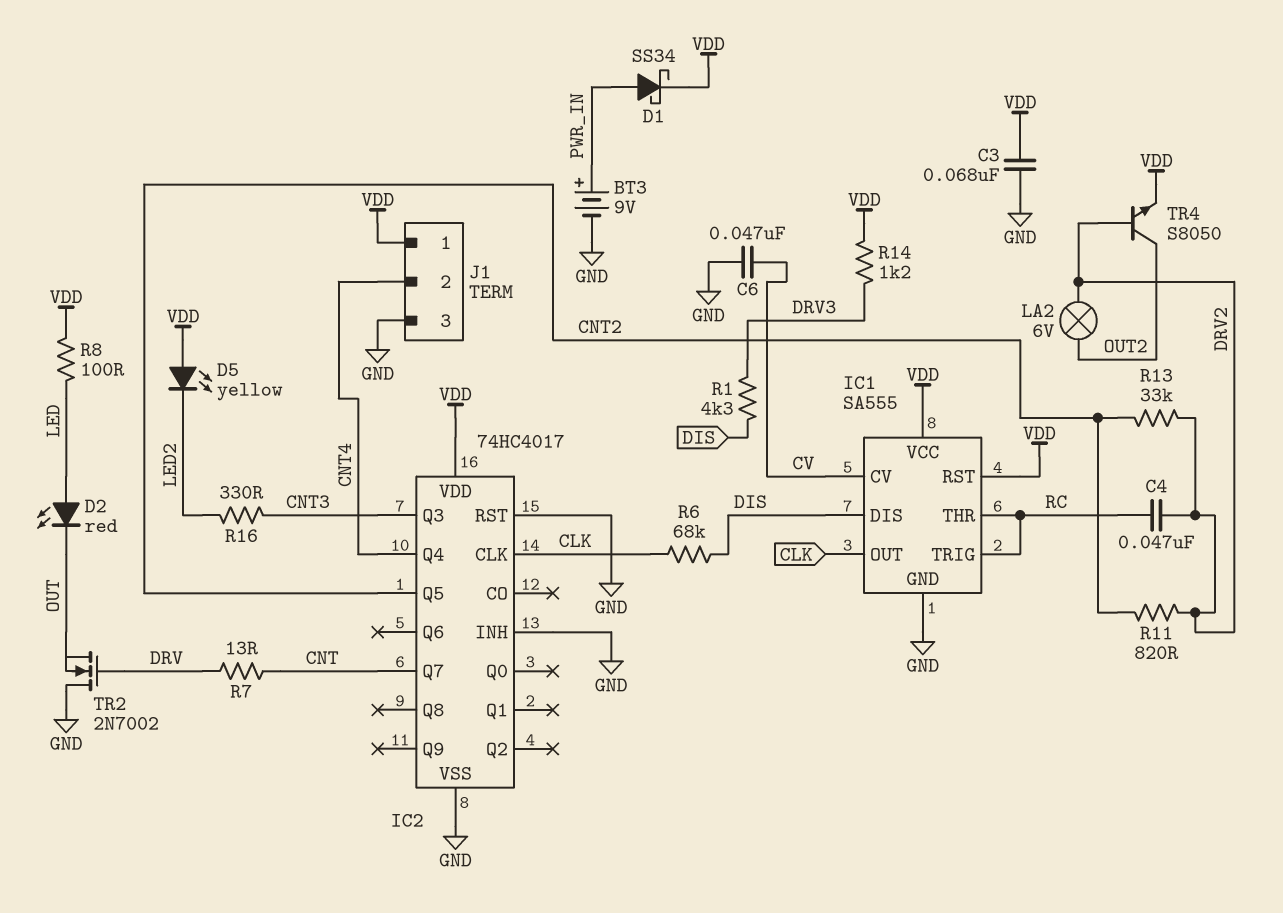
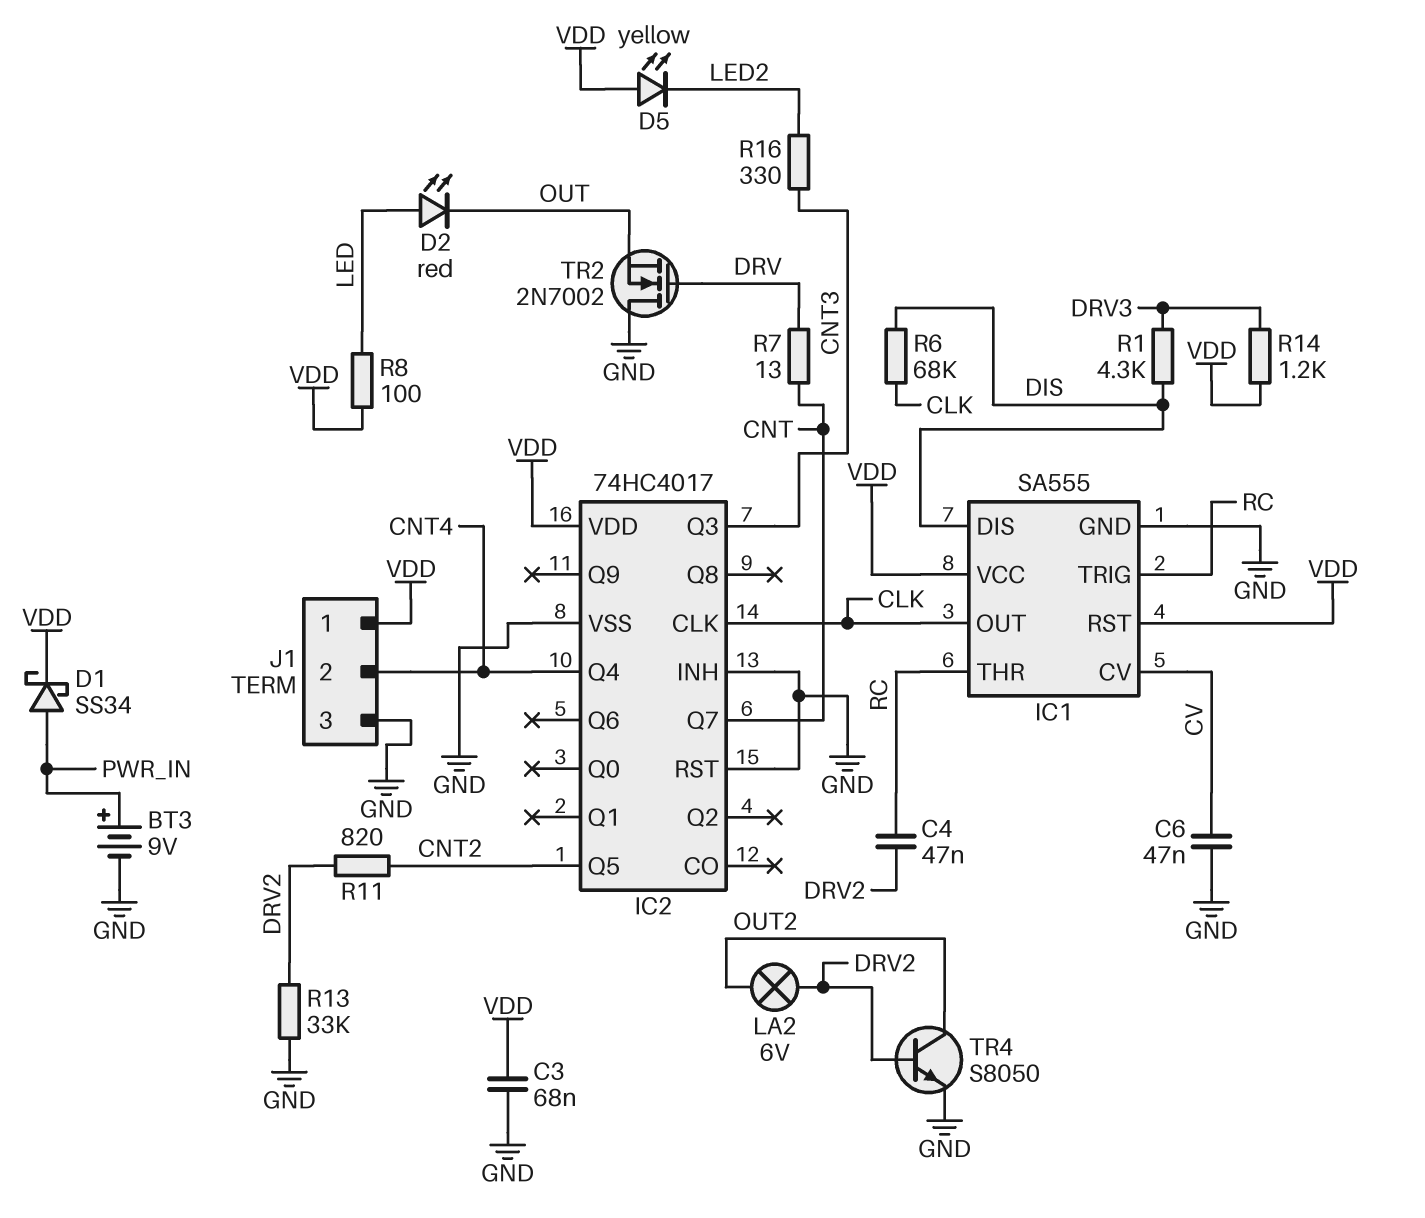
R13: 33k (CNT2, DRV2) -> 33k (DRV2, GND)
TR4: NPN S8050 (B DRV2, C OUT2, E VDD) -> NPN S8050 (B DRV2, C OUT2, E GND)

